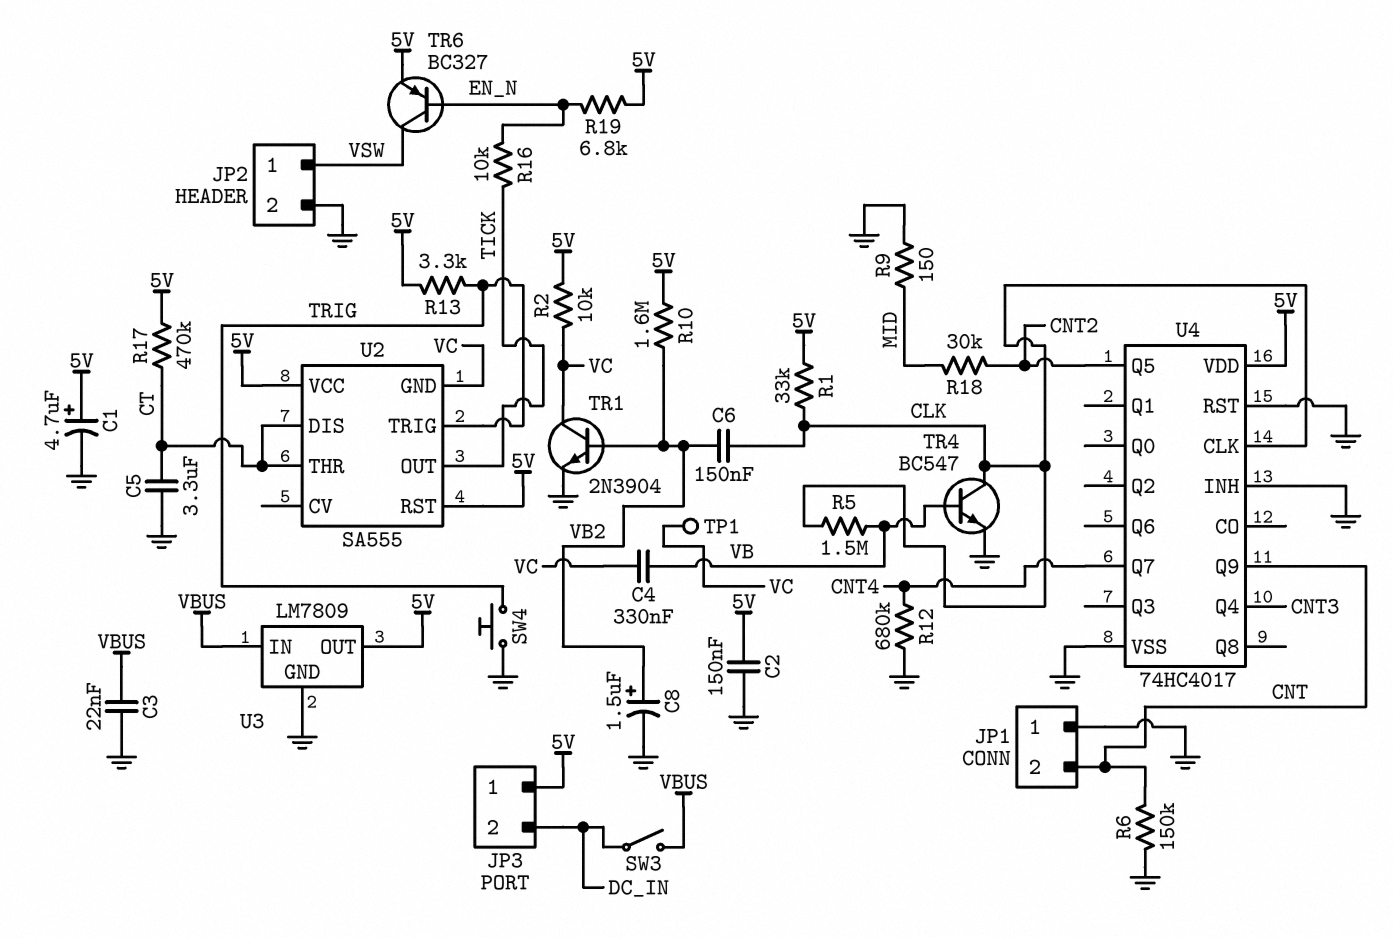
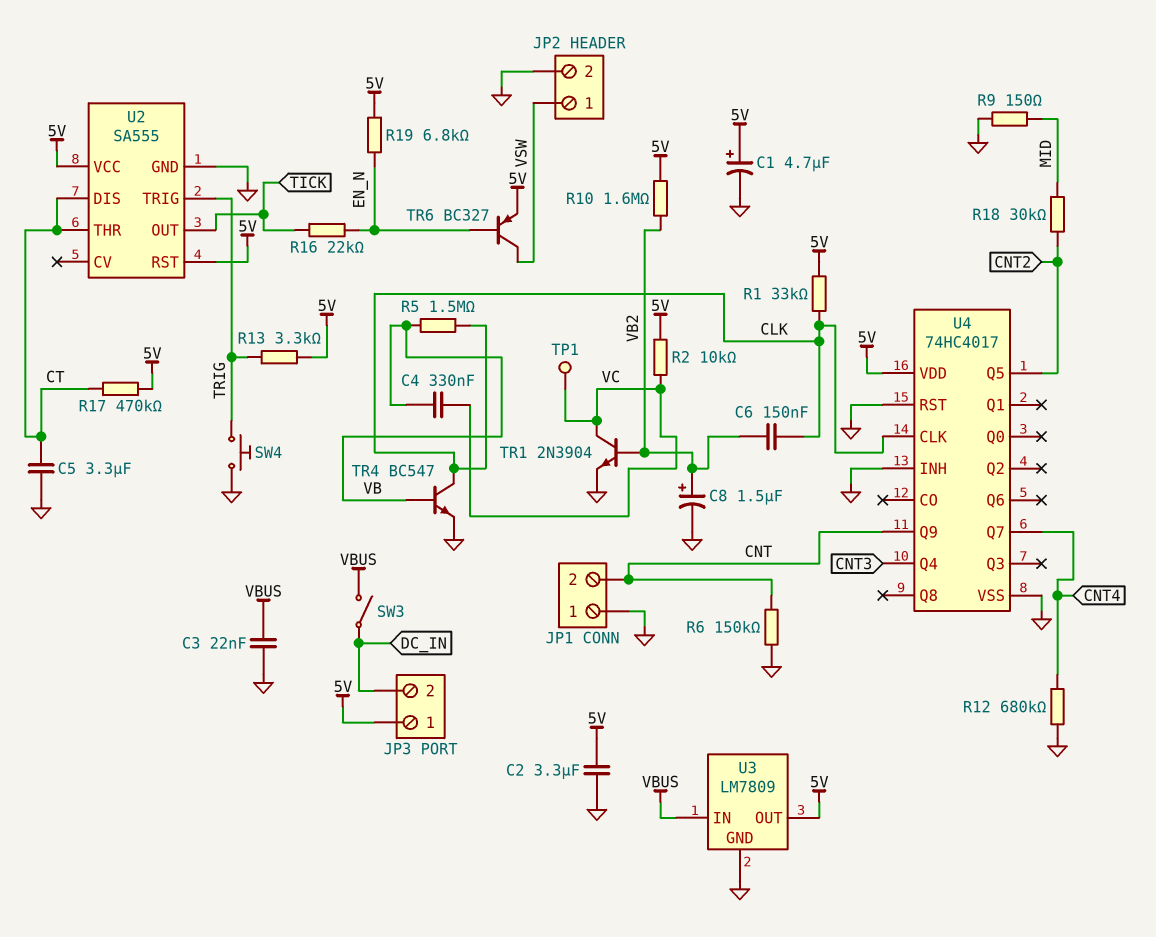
C2: 150nF (5V, GND) -> 3.3uF (5V, GND)
R16: 10k (EN_N, TICK) -> 22k (EN_N, TICK)
U2 pin GND: VC -> GND

